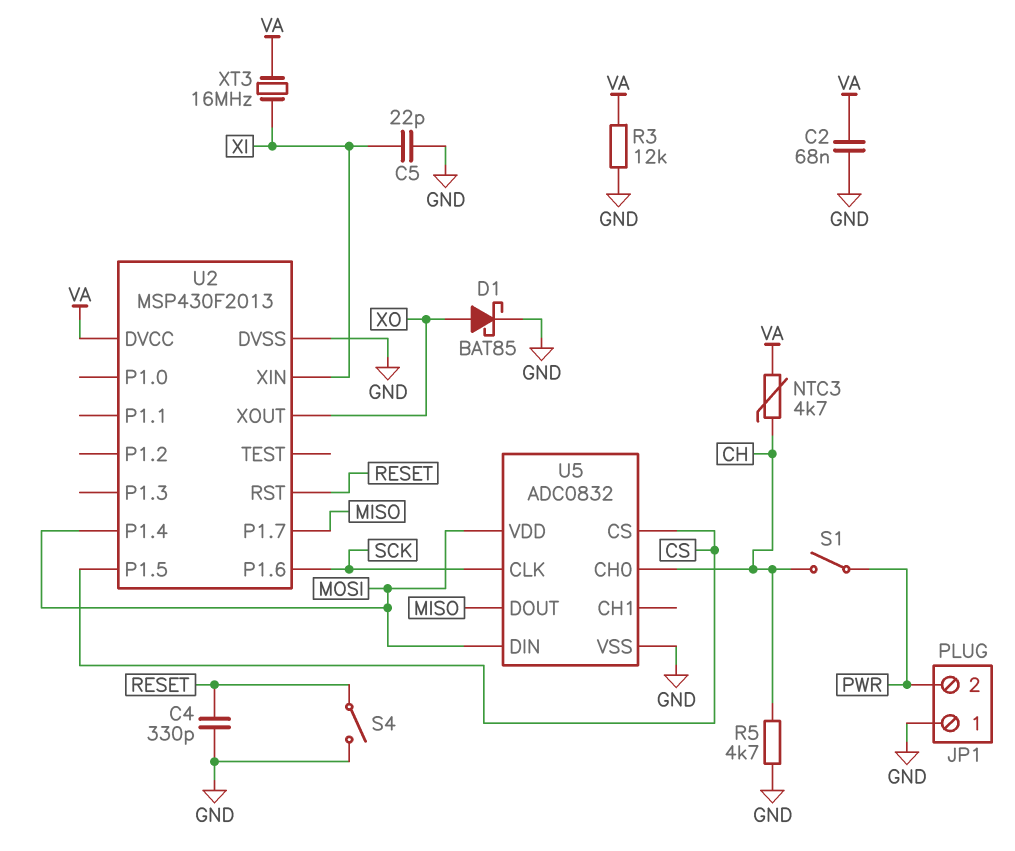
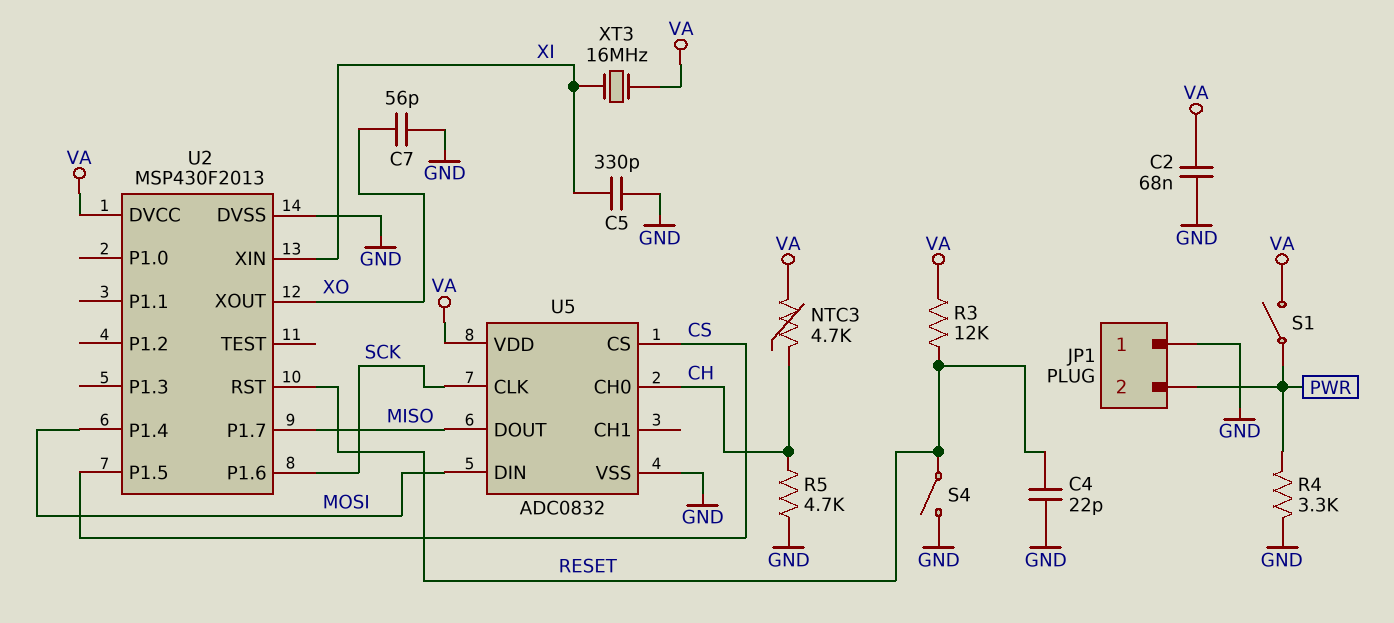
C4: 330pF (GND, RESET) -> 22pF (GND, RESET)
C5: 22pF (GND, XI) -> 330pF (GND, XI)
C7: none -> 56pF (GND, XO)
D1: schottky BAT85 (A XO, K GND) -> none
R3: 12k (GND, VA) -> 12k (RESET, VA)
R4: none -> 3.3k (GND, PWR)
S1: switch (CH, PWR) -> switch (PWR, VA)
U5 pin VDD: MOSI -> VA

